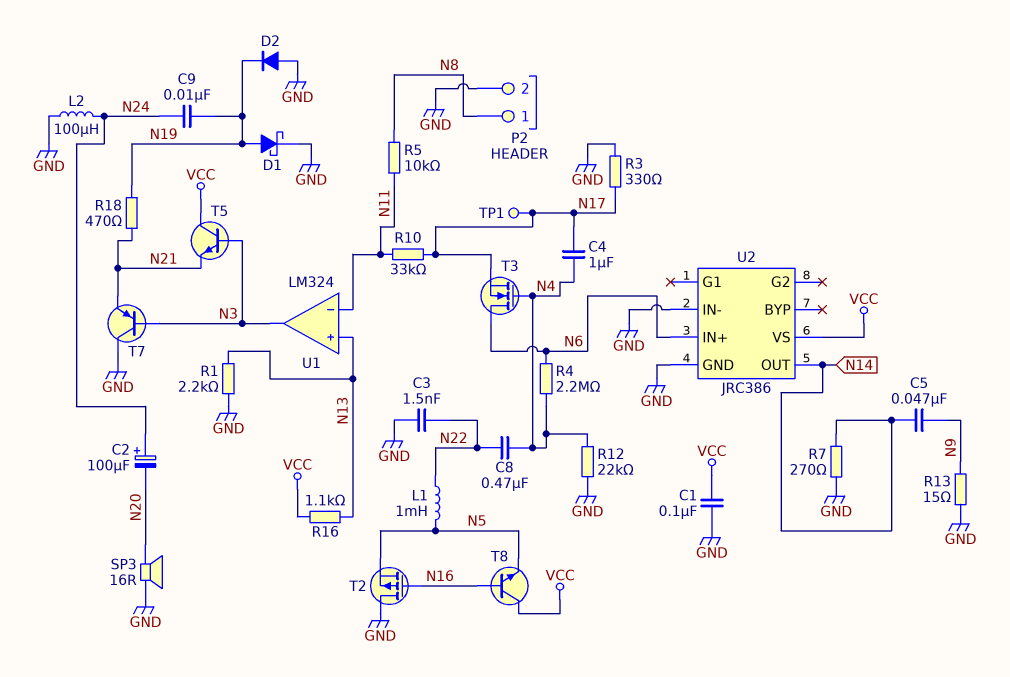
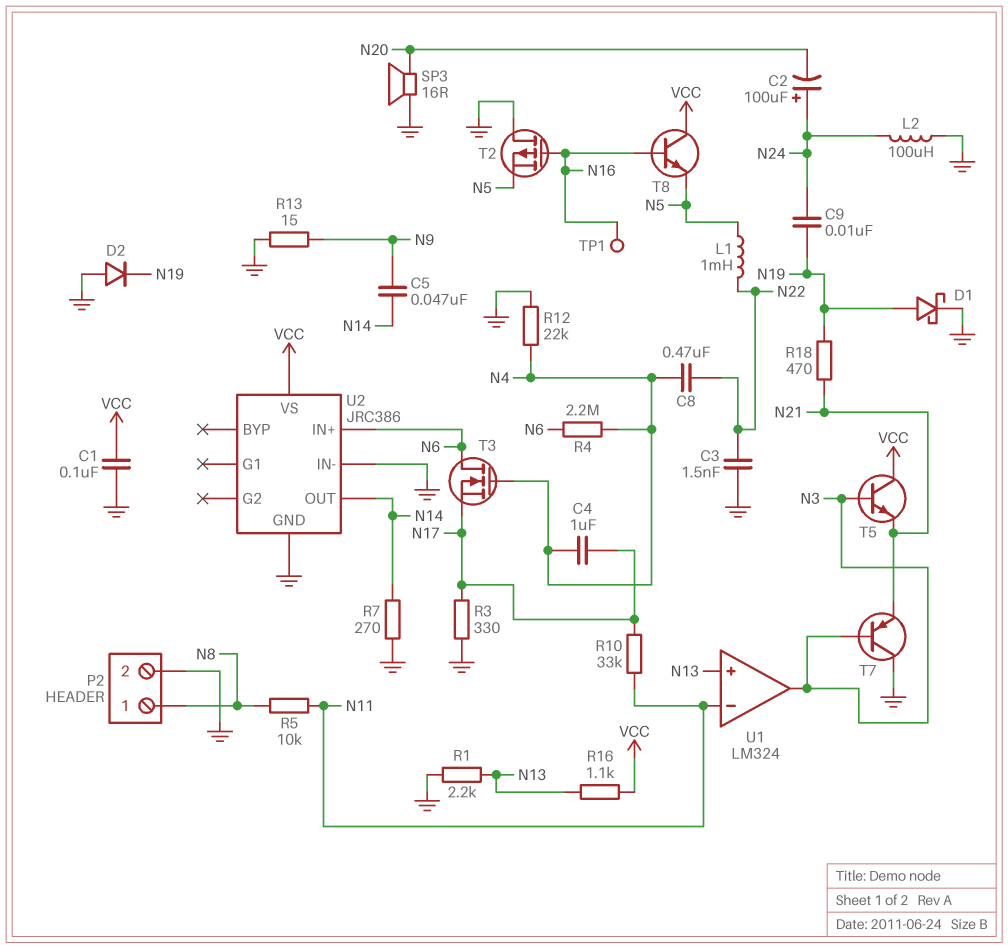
TP1: test point (N17) -> test point (N16)

